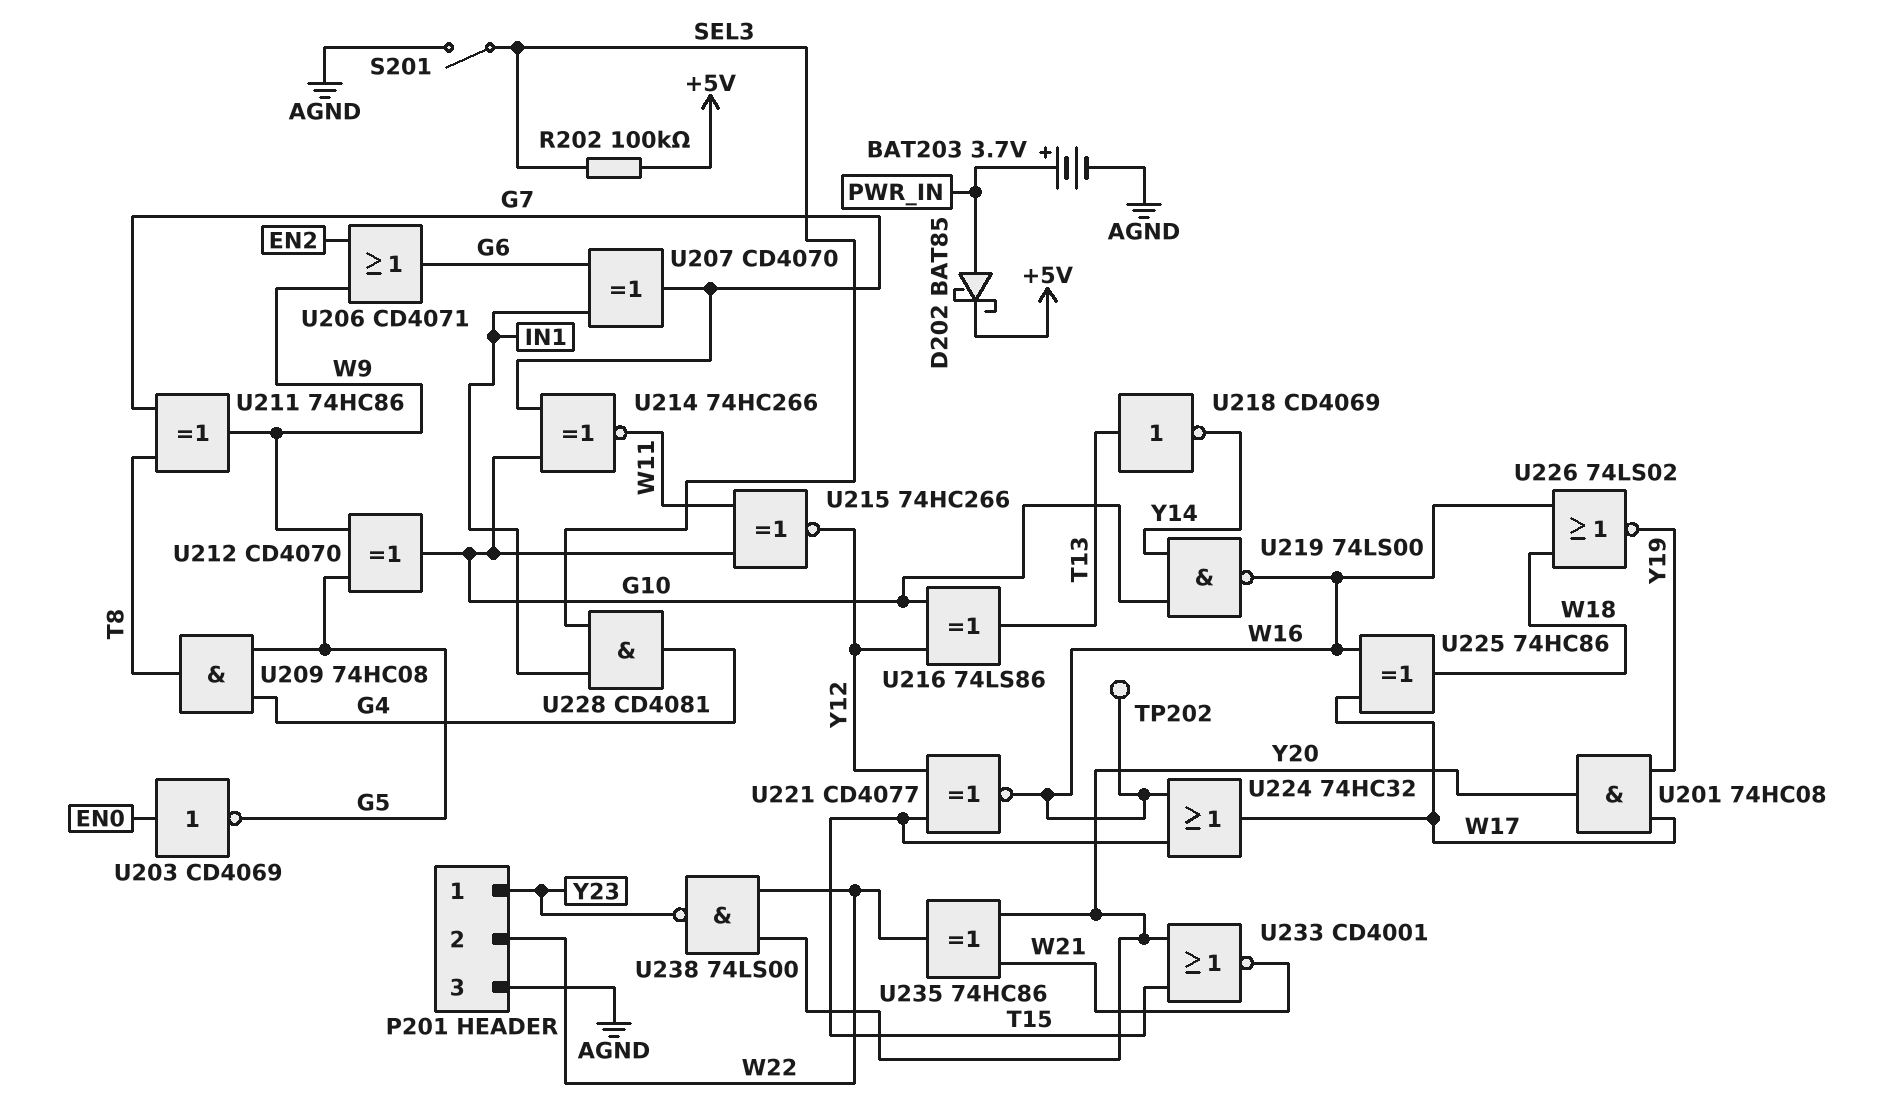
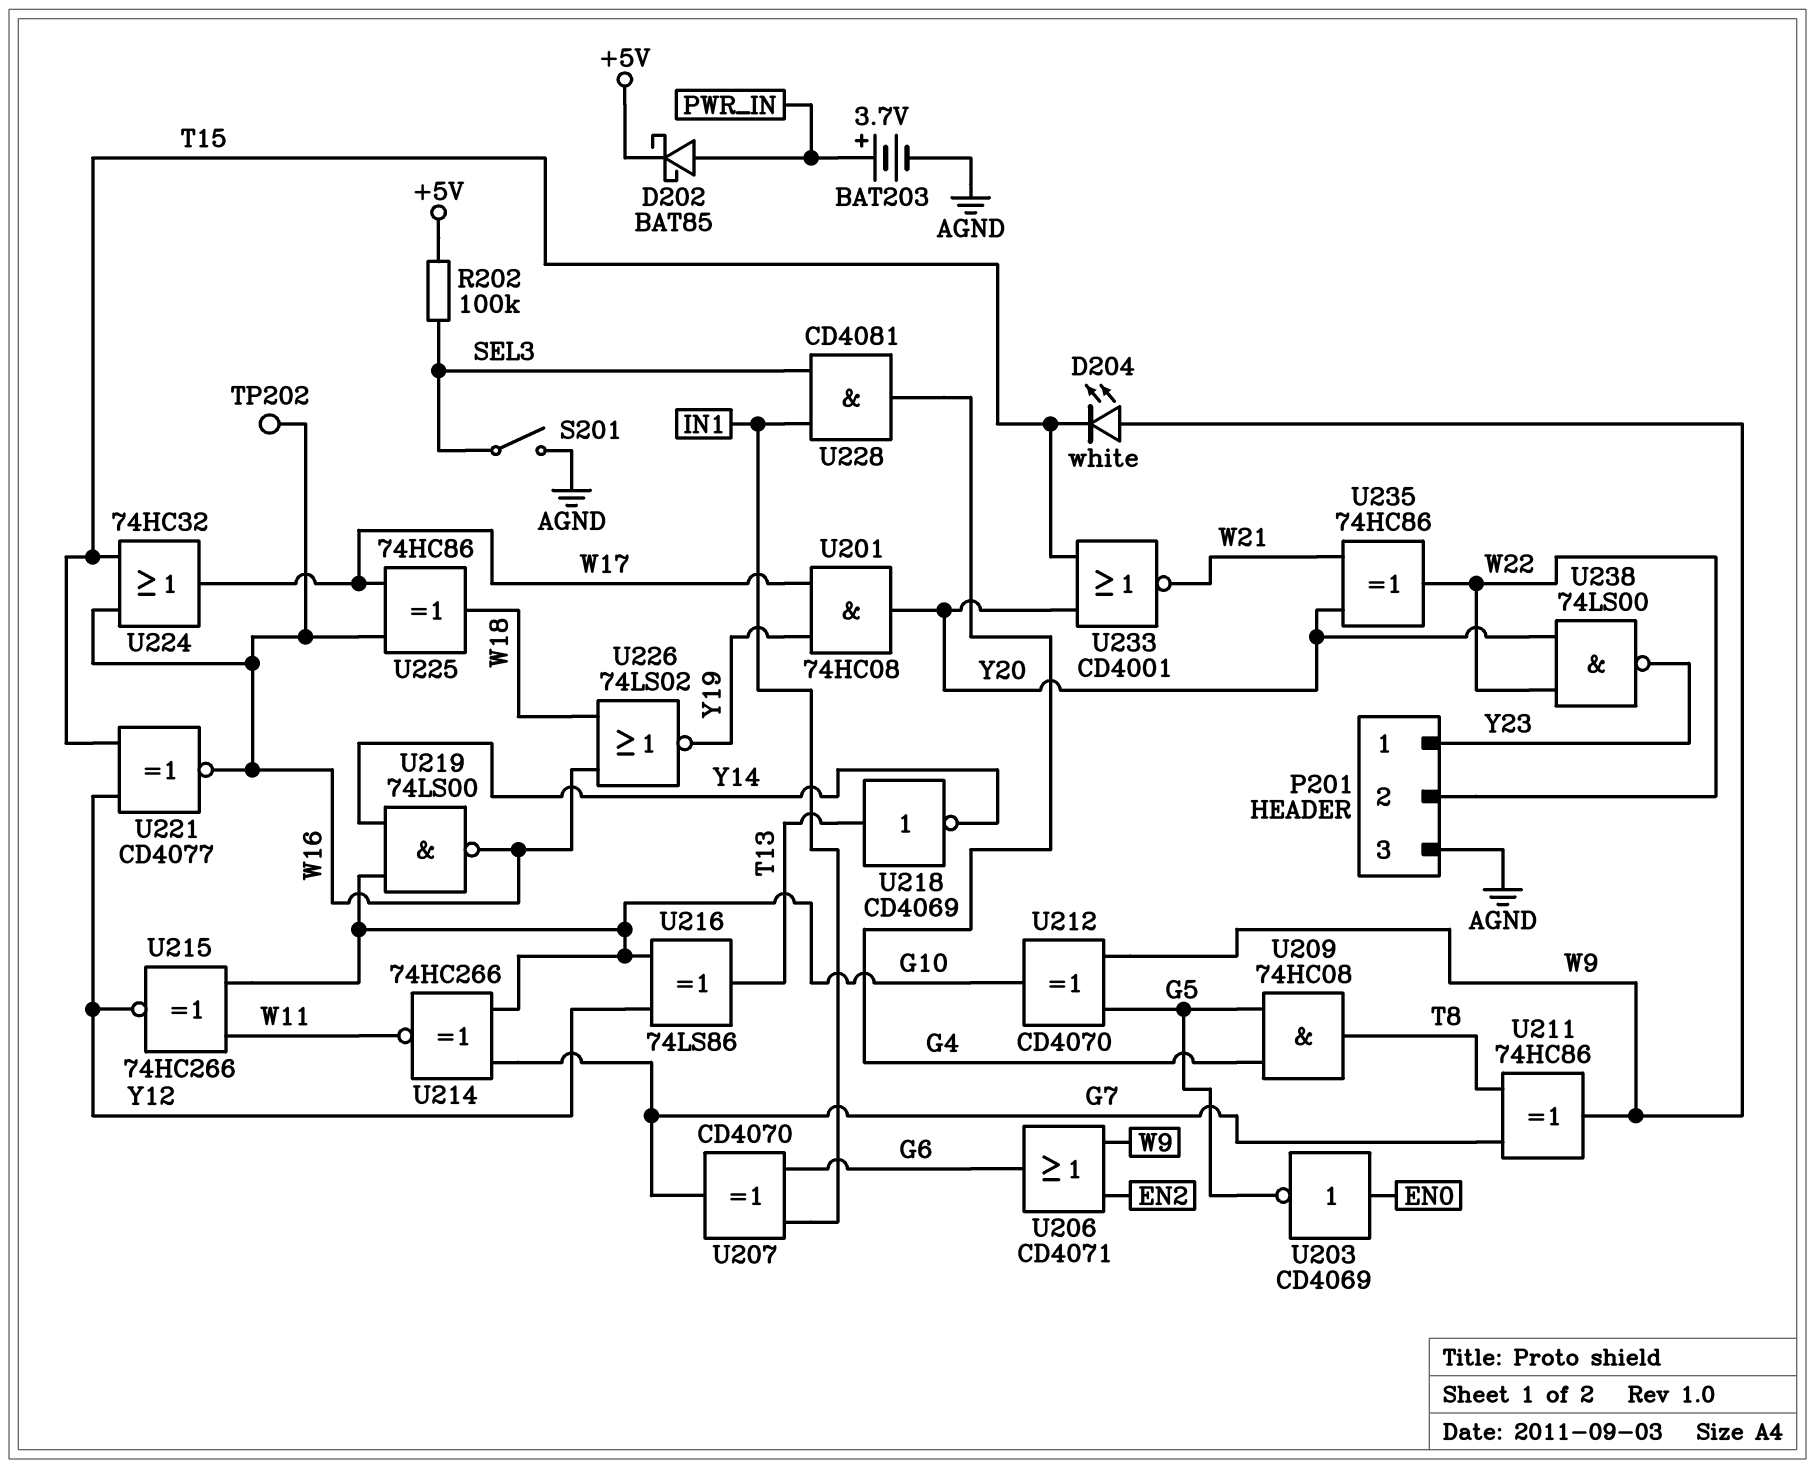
D204: none -> LED white (A W9, K T15)

